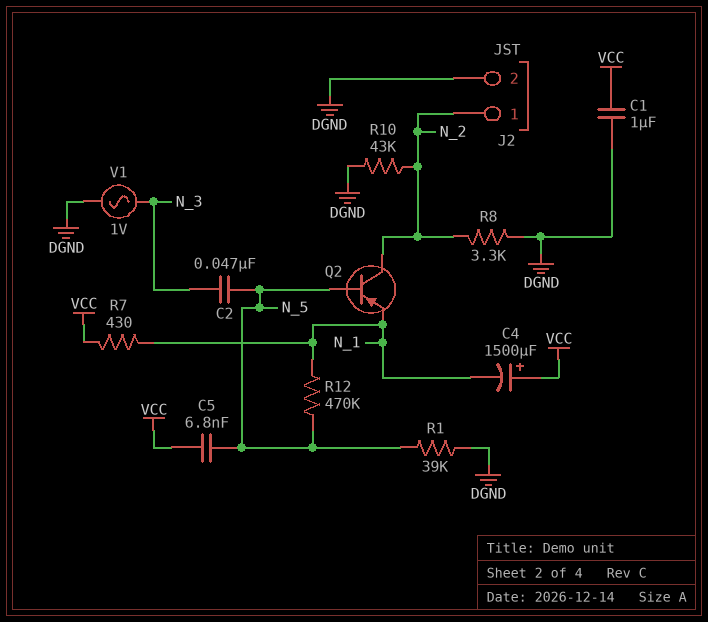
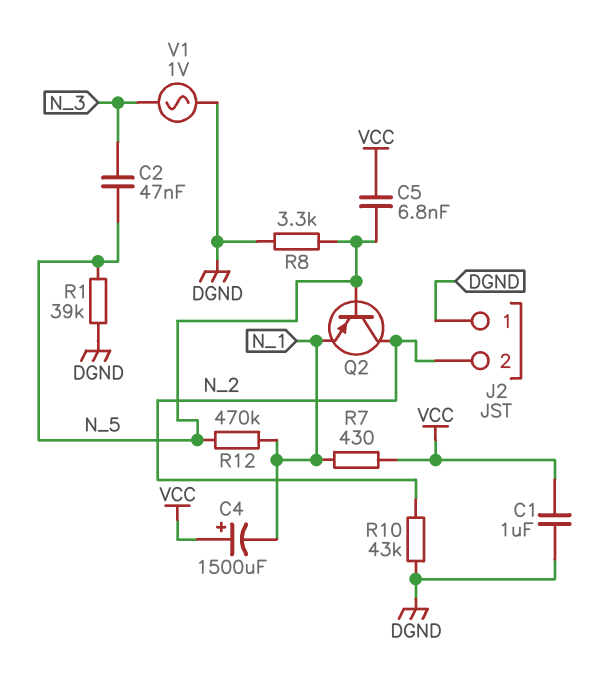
J2 pin 1: N_2 -> DGND
J2 pin 2: DGND -> N_2
R8: 3.3k (DGND, N_2) -> 3.3k (DGND, N_5)

